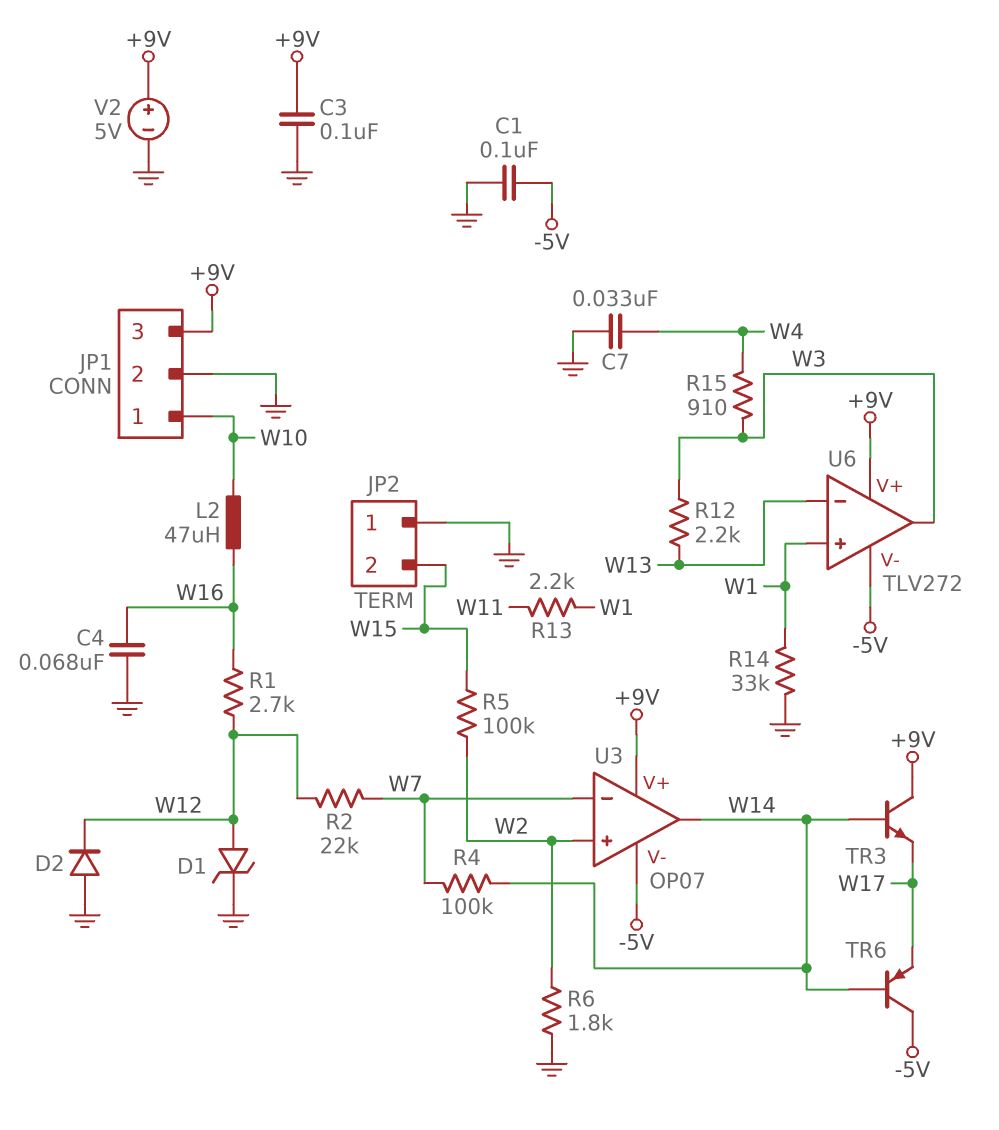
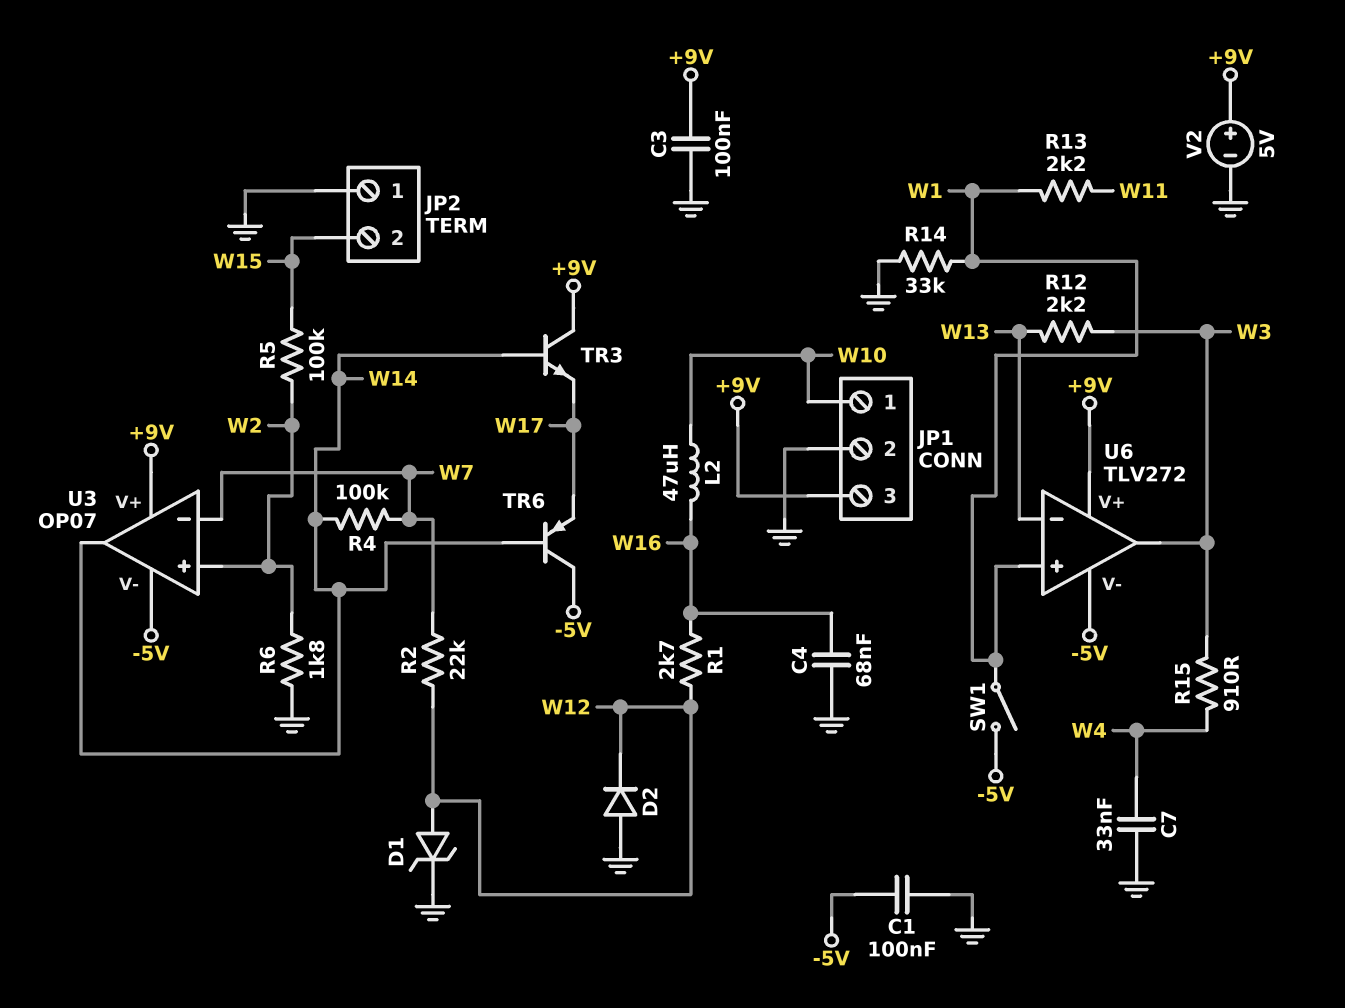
SW1: none -> switch (-5V, W1)

